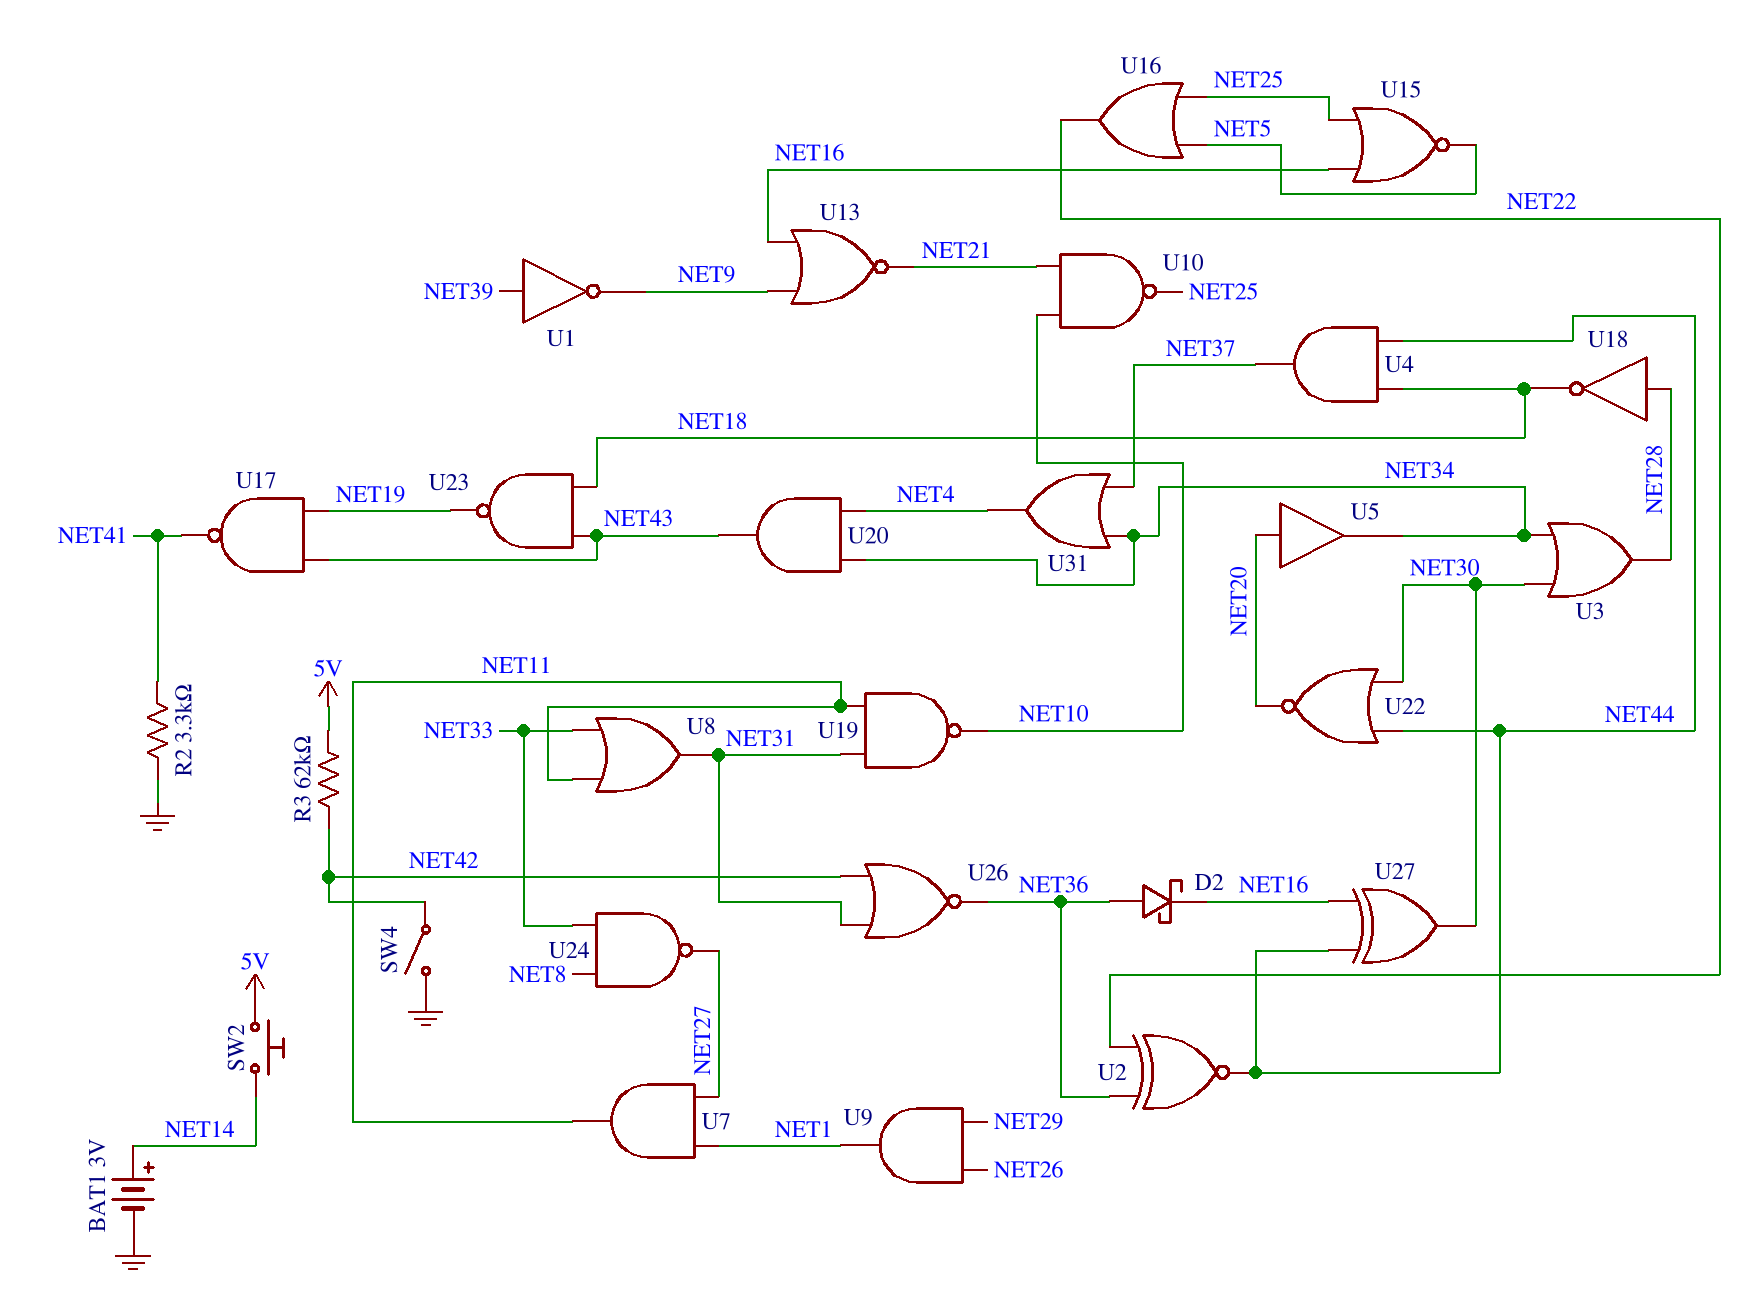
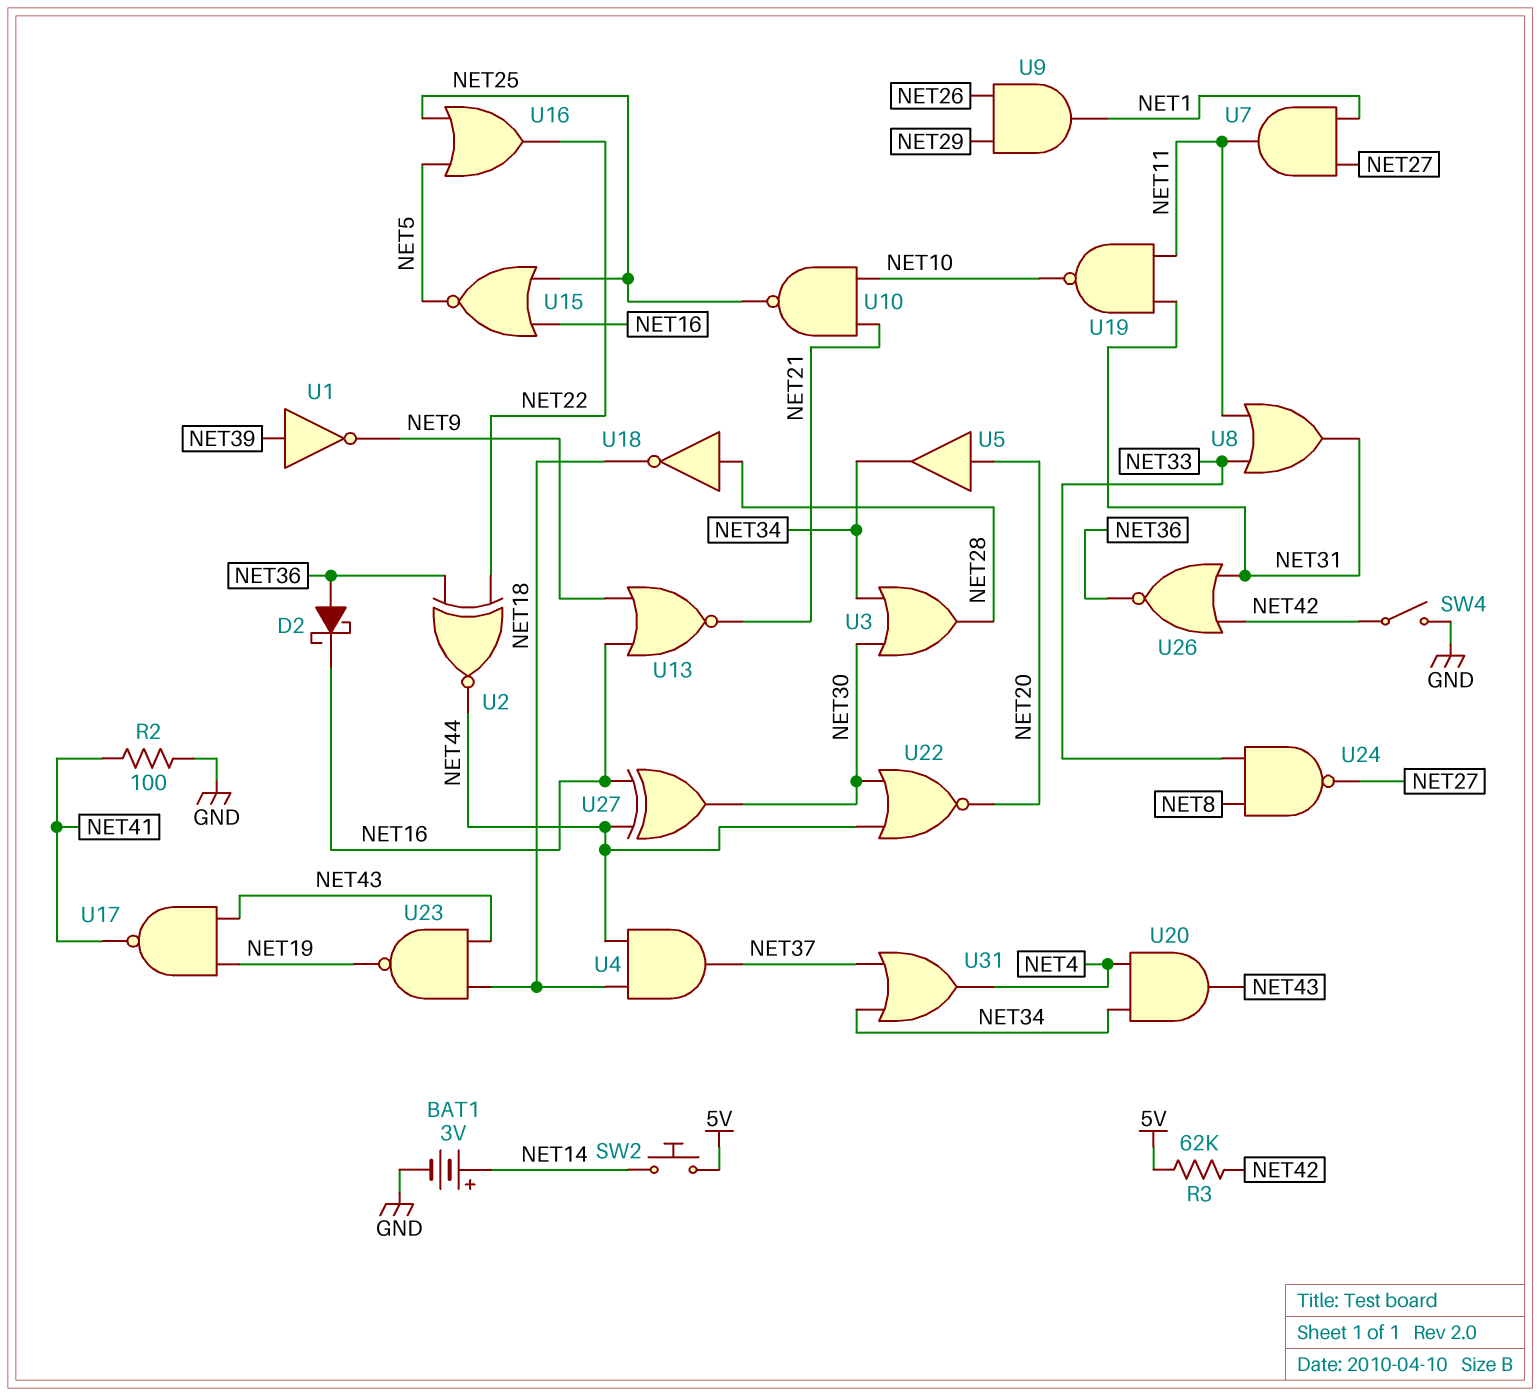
R2: 3.3k (GND, NET41) -> 100 (GND, NET41)

